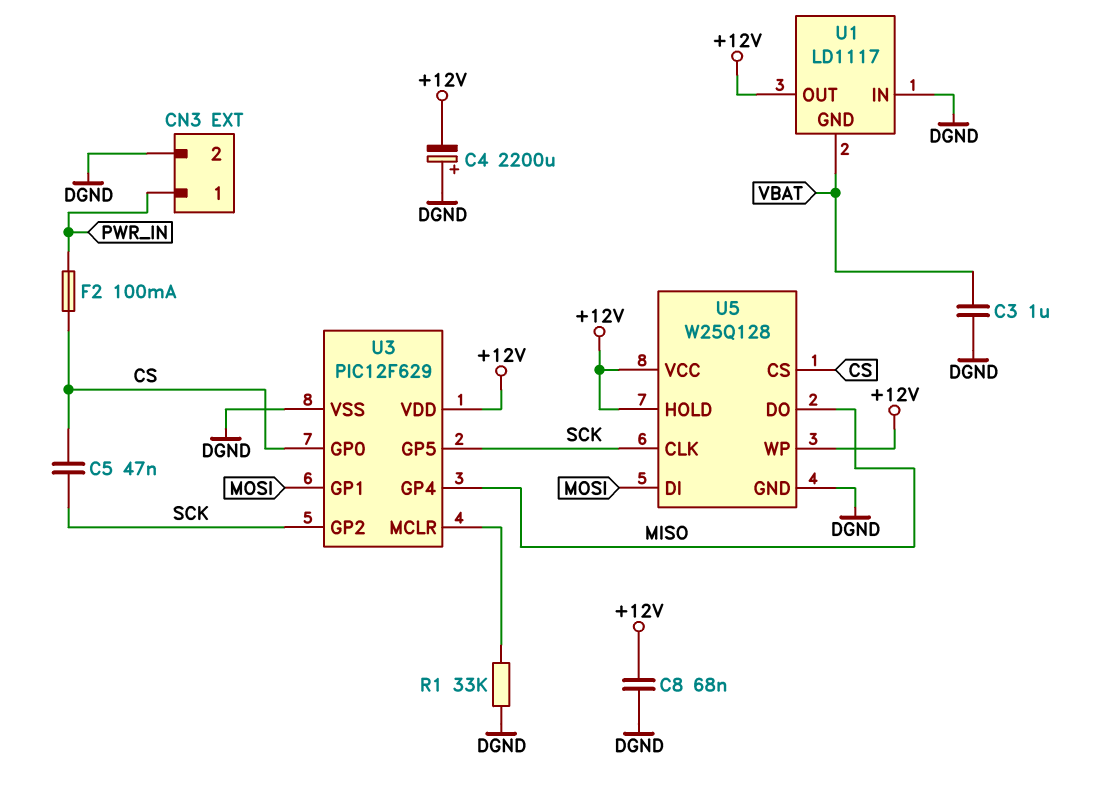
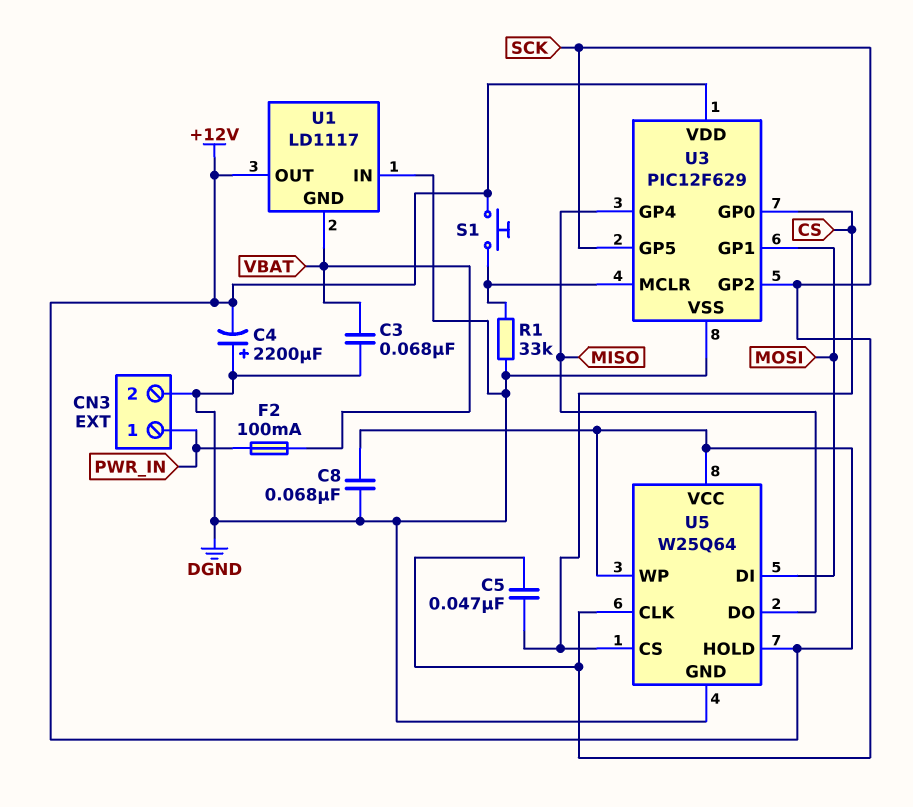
C3: 1uF (DGND, VBAT) -> 68nF (DGND, VBAT)
F2: 100mA (CS, PWR_IN) -> 100mA (PWR_IN, VBAT)
S1: none -> button (+12V, U3/MCLR)
U5: W25Q128 -> W25Q64

